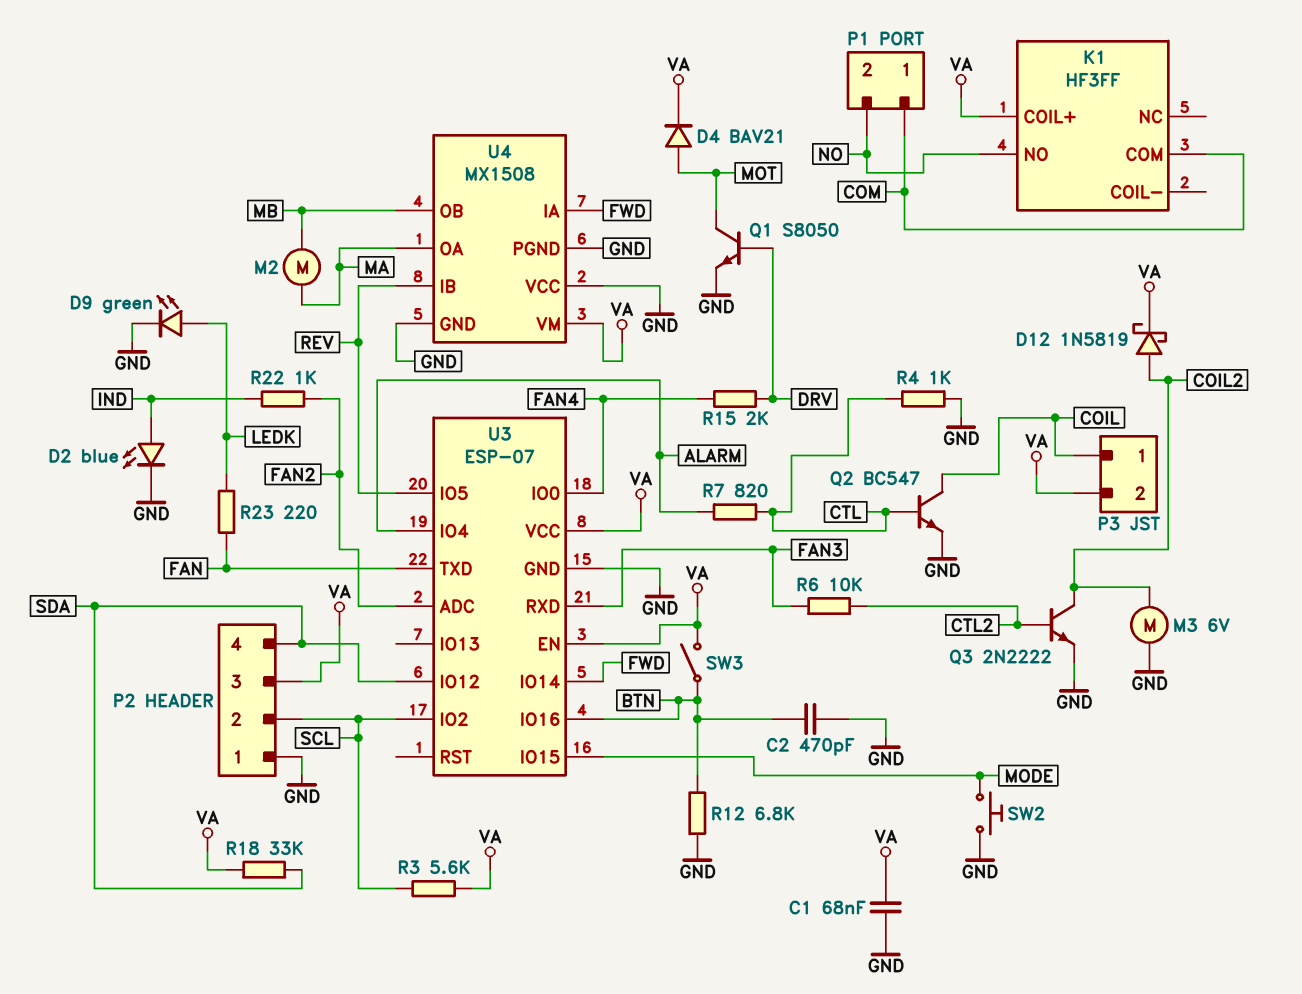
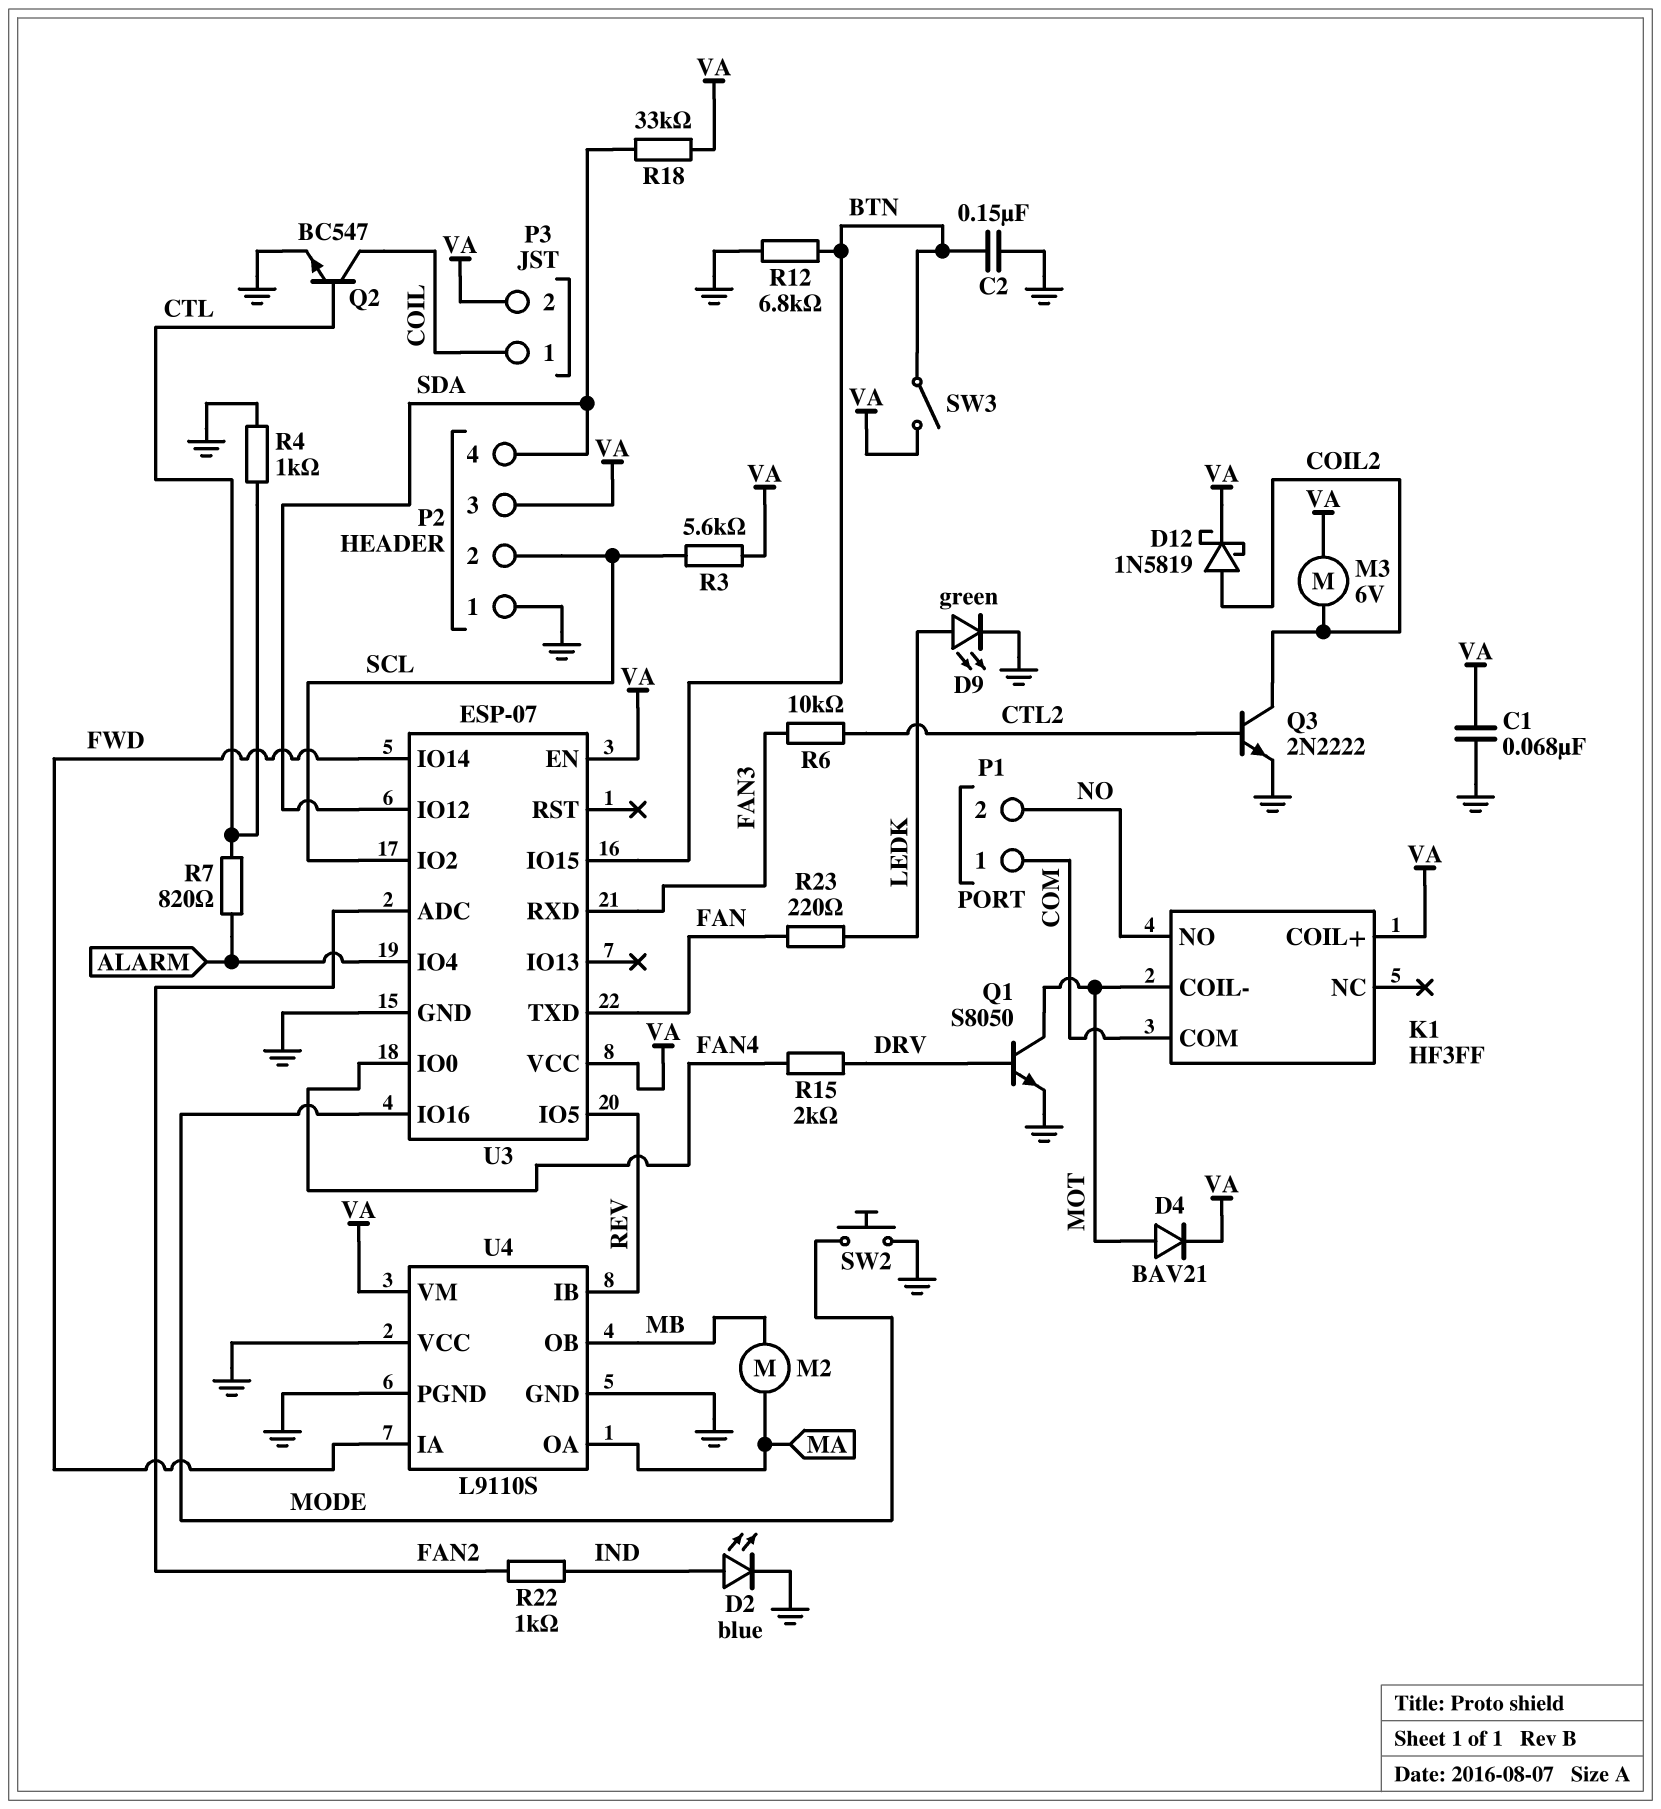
C2: 470pF (BTN, GND) -> 150nF (BTN, GND)
K1 pin COIL-: none -> MOT
M3: motor 6V (COIL2, GND) -> motor 6V (COIL2, VA)
U3 pin IO15: MODE -> BTN
U3 pin IO16: BTN -> MODE
U4: MX1508 -> L9110S

